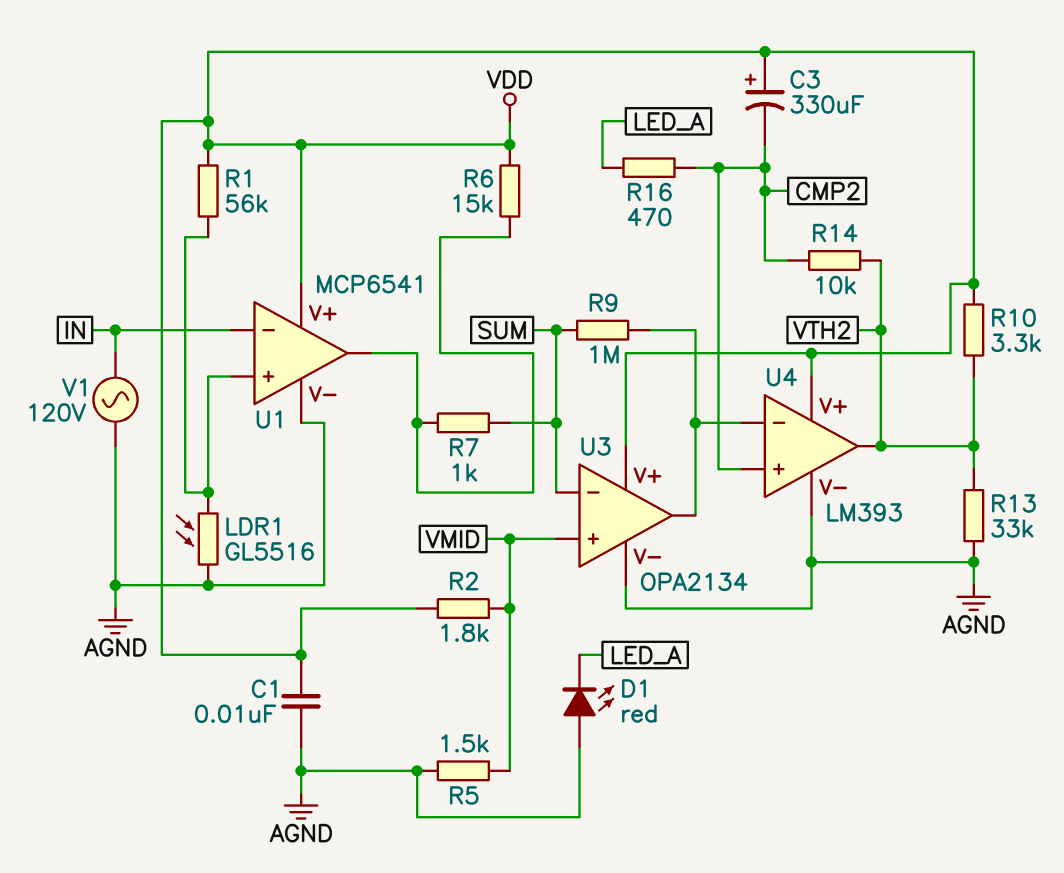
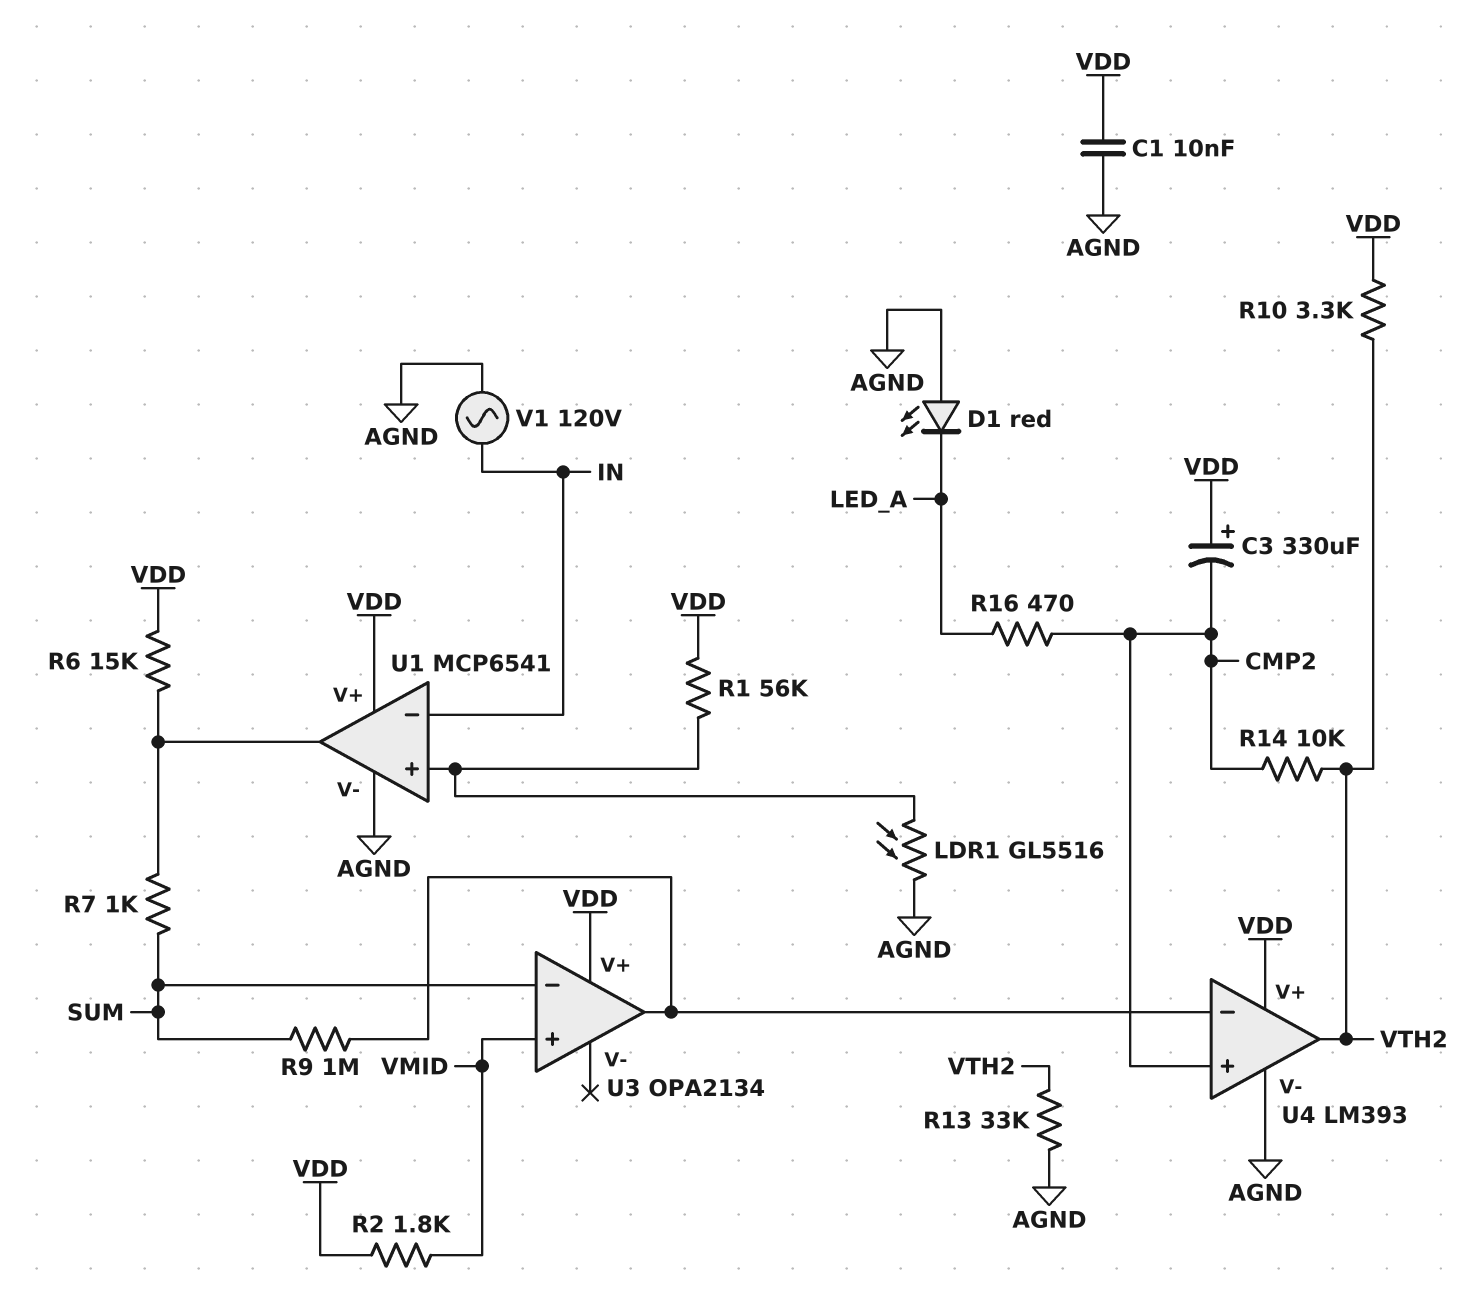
R5: 1.5k (AGND, VMID) -> none
U3 pin V-: AGND -> none

